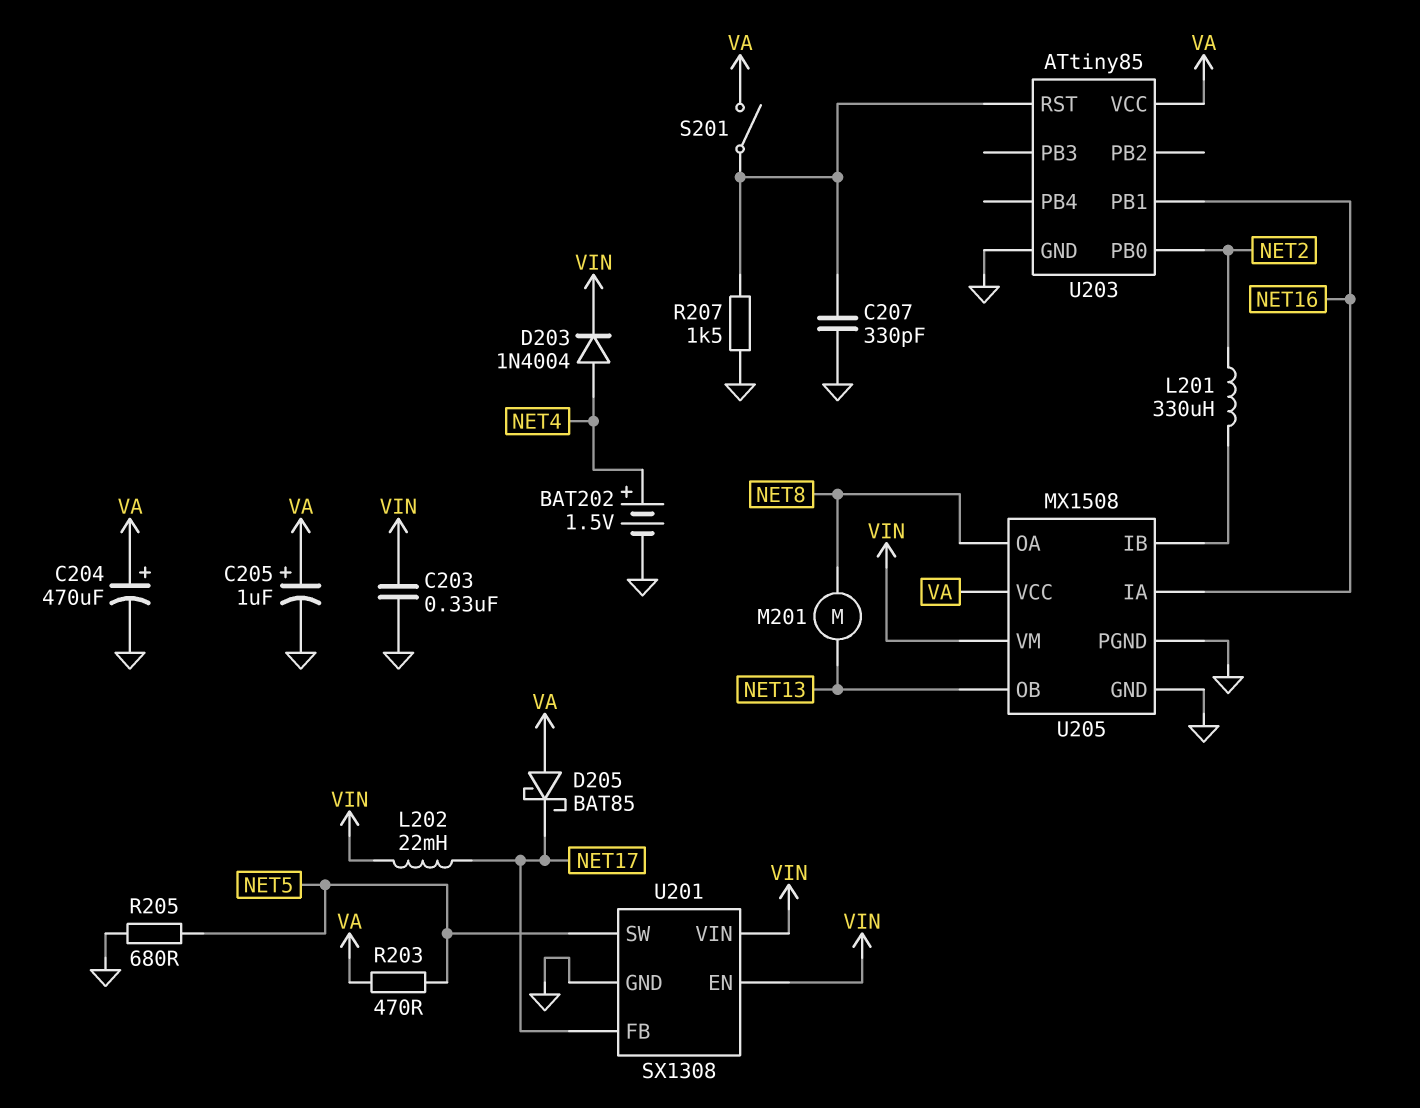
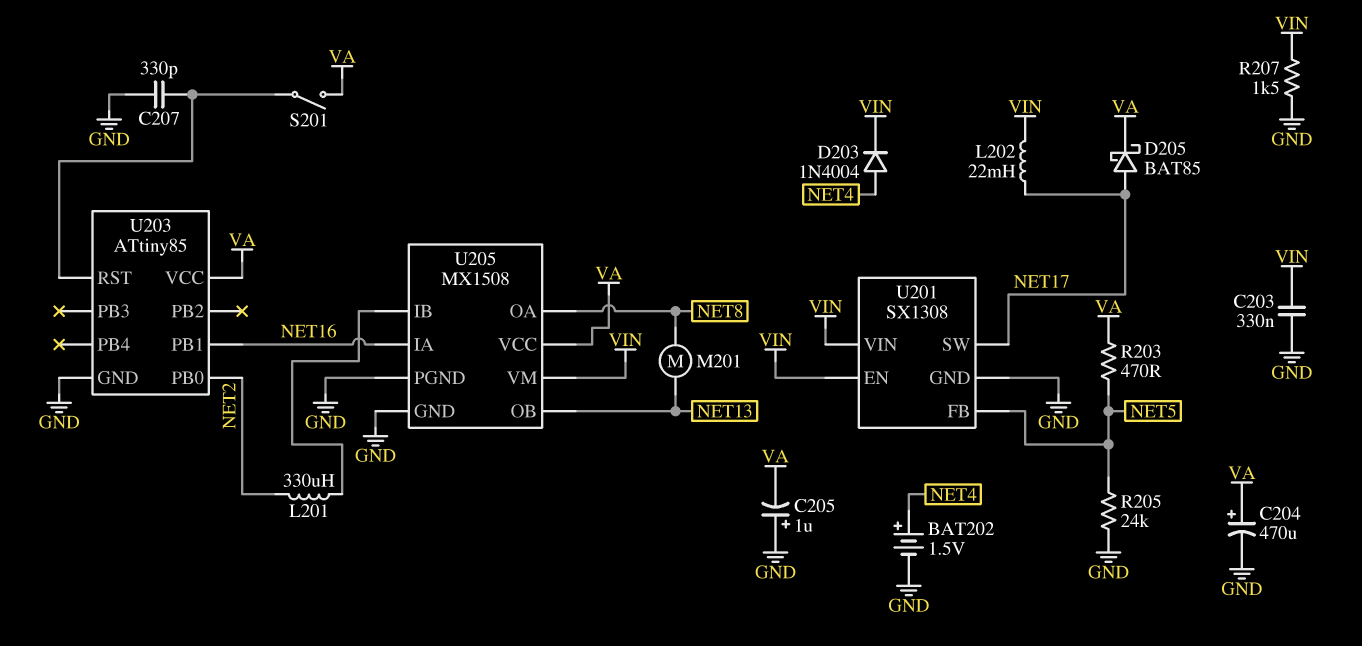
C205: 1uF (plus VA, minus GND) -> 1uF (plus GND, minus VA)
D205: schottky BAT85 (A VA, K NET17) -> schottky BAT85 (A NET17, K VA)
R205: 680 (GND, NET5) -> 24k (GND, NET5)
R207: 1.5k (GND, U203/RST) -> 1.5k (GND, VIN)
U201 pin FB: NET17 -> NET5
U201 pin SW: NET5 -> NET17

